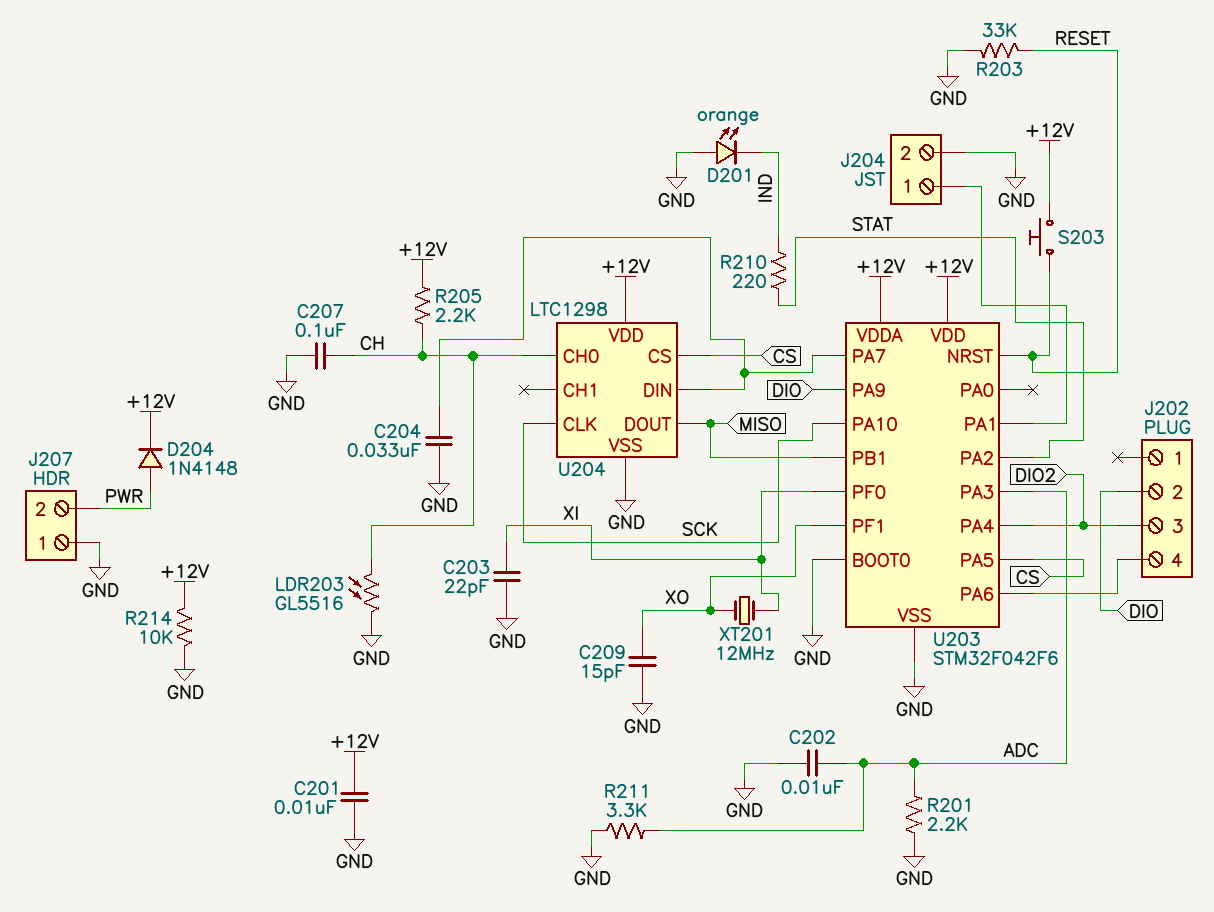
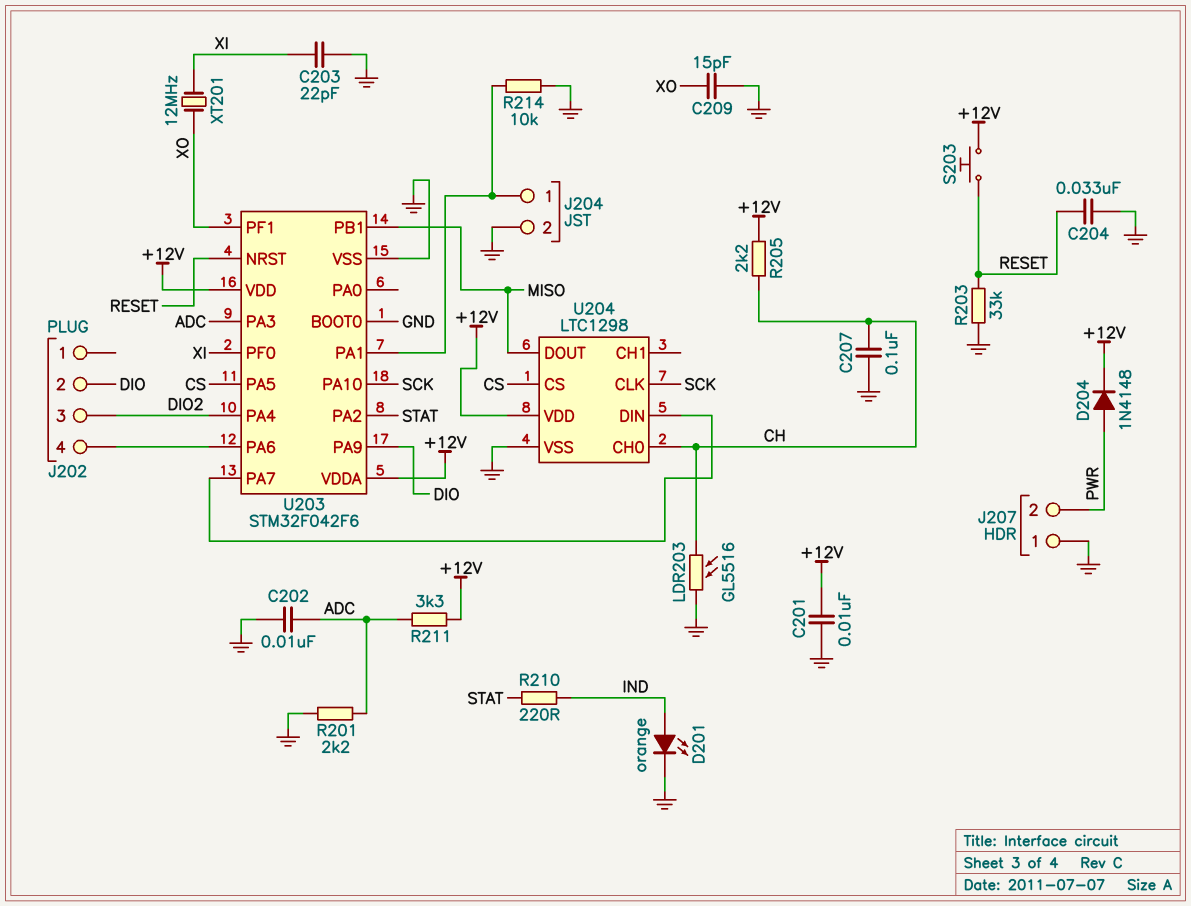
C204: 33nF (GND, U203/PA7) -> 33nF (GND, RESET)
D201: LED orange (A GND, K IND) -> LED orange (A IND, K GND)
R211: 3.3k (ADC, GND) -> 3.3k (+12V, ADC)
R214: 10k (+12V, GND) -> 10k (GND, J204/1)

